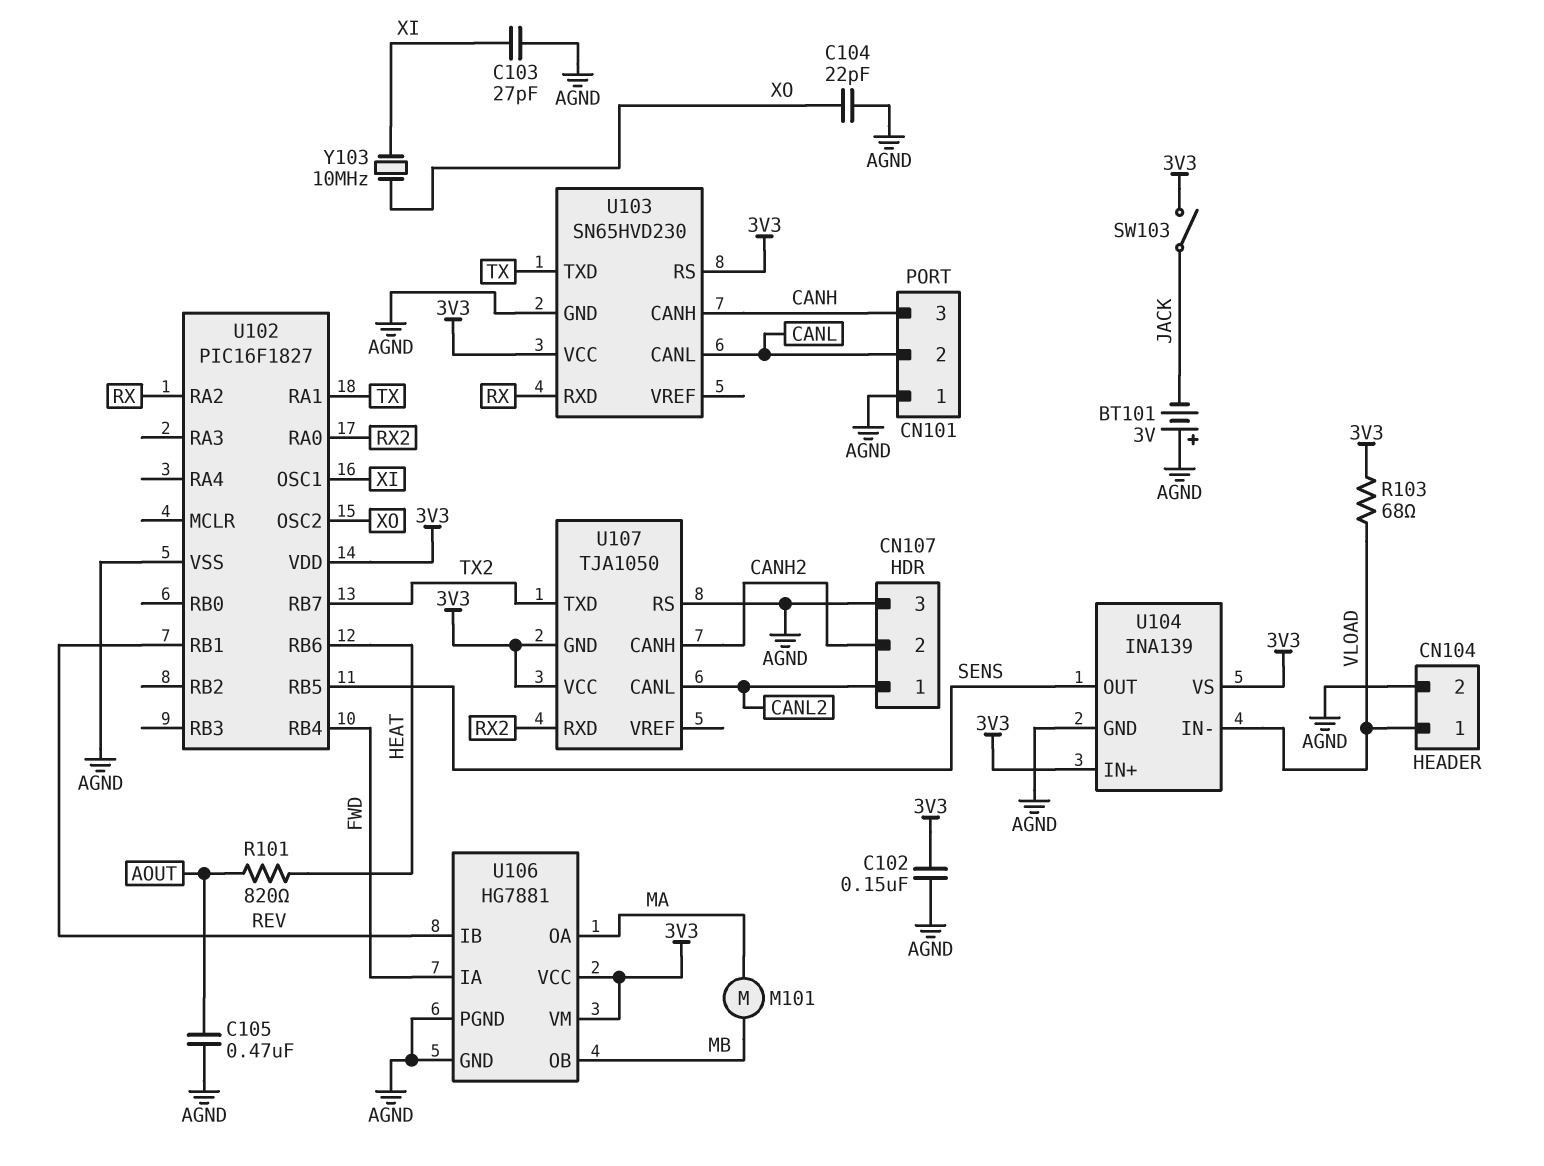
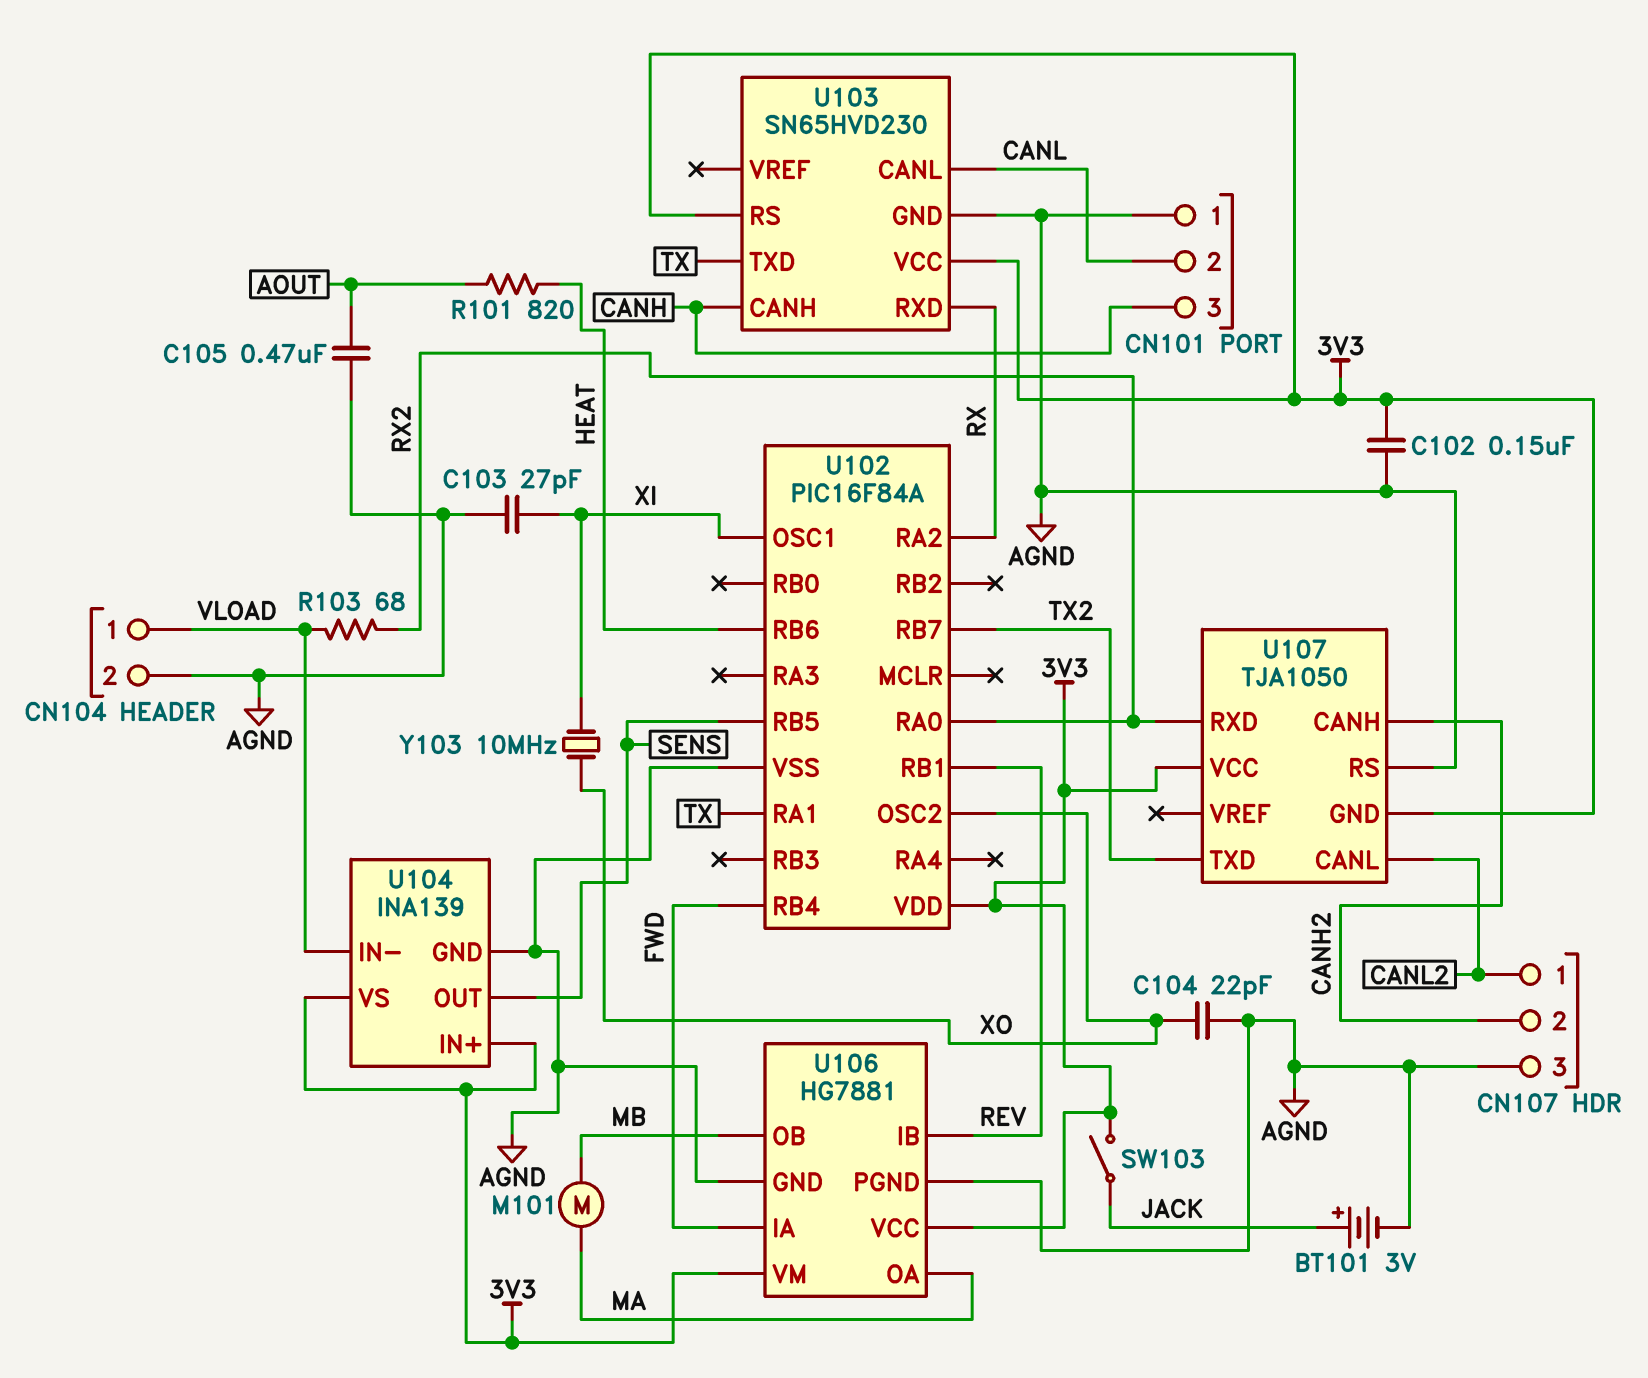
BT101: 3V (plus AGND, minus JACK) -> 3V (plus JACK, minus AGND)
R103: 68 (3V3, VLOAD) -> 68 (RX2, VLOAD)
U102: PIC16F1827 -> PIC16F84A

